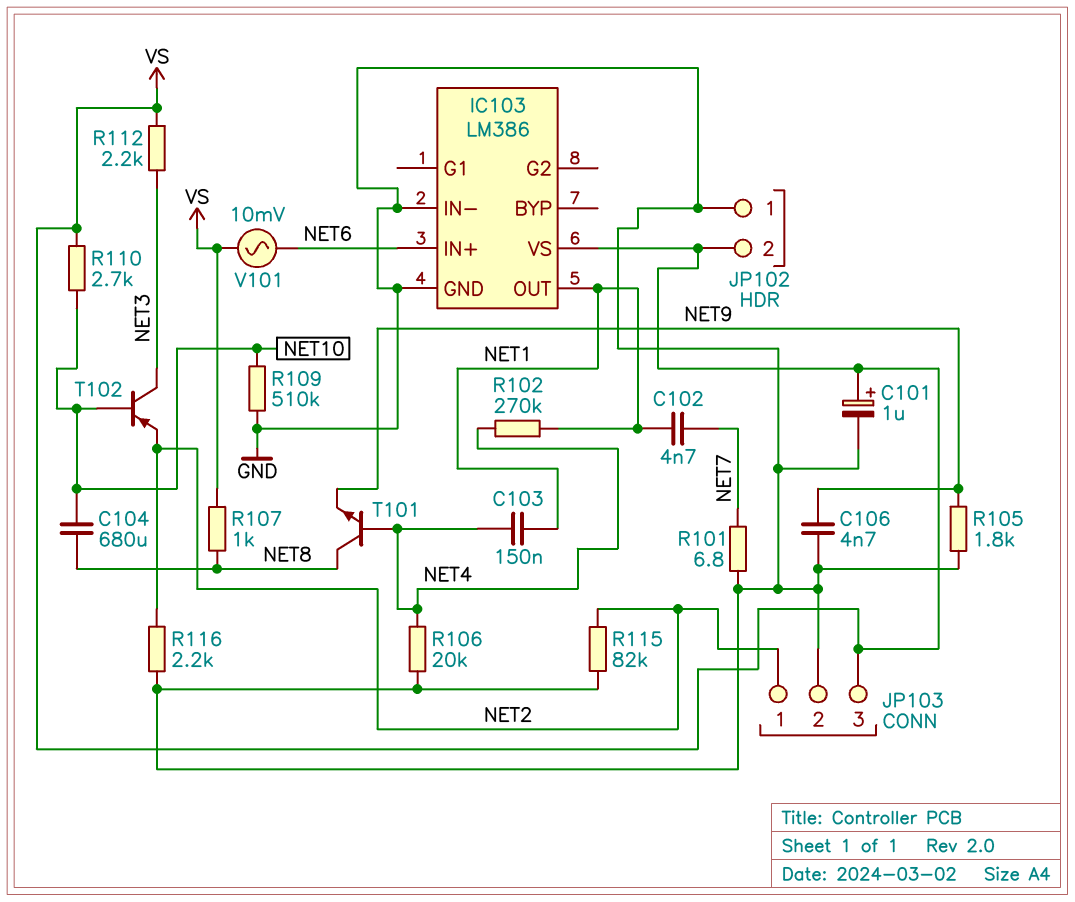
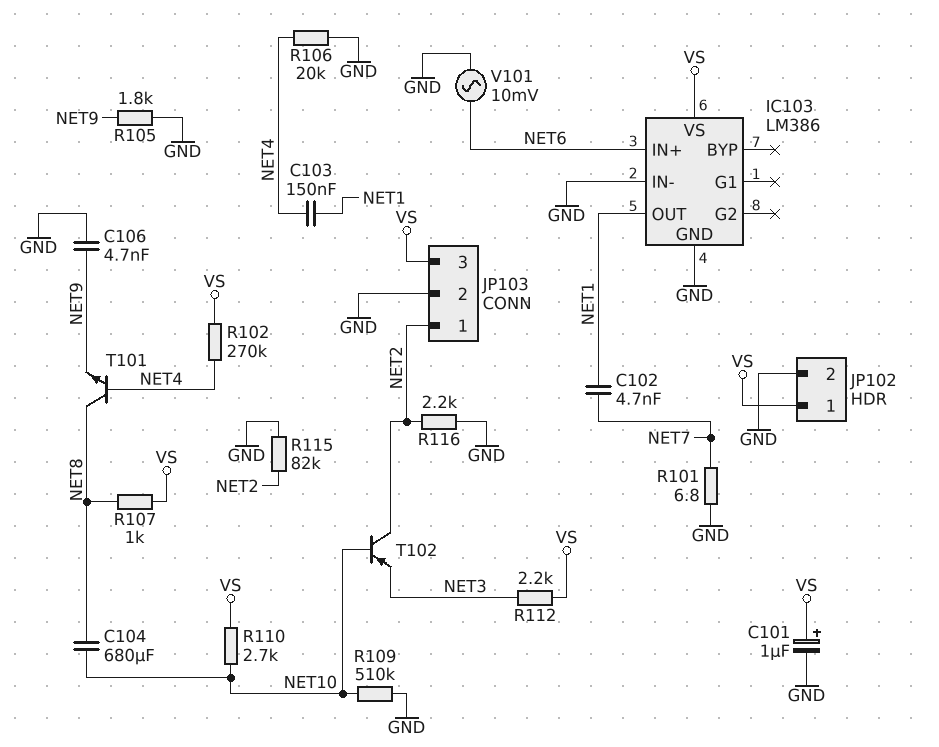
JP102 pin 1: GND -> VS
JP102 pin 2: VS -> GND
R102: 270k (NET1, NET4) -> 270k (NET4, VS)
T102: PNP (B NET10, C NET3, E NET2) -> PNP (B NET10, C NET2, E NET3)
V101: AC 10mV (NET6, VS) -> AC 10mV (GND, NET6)

